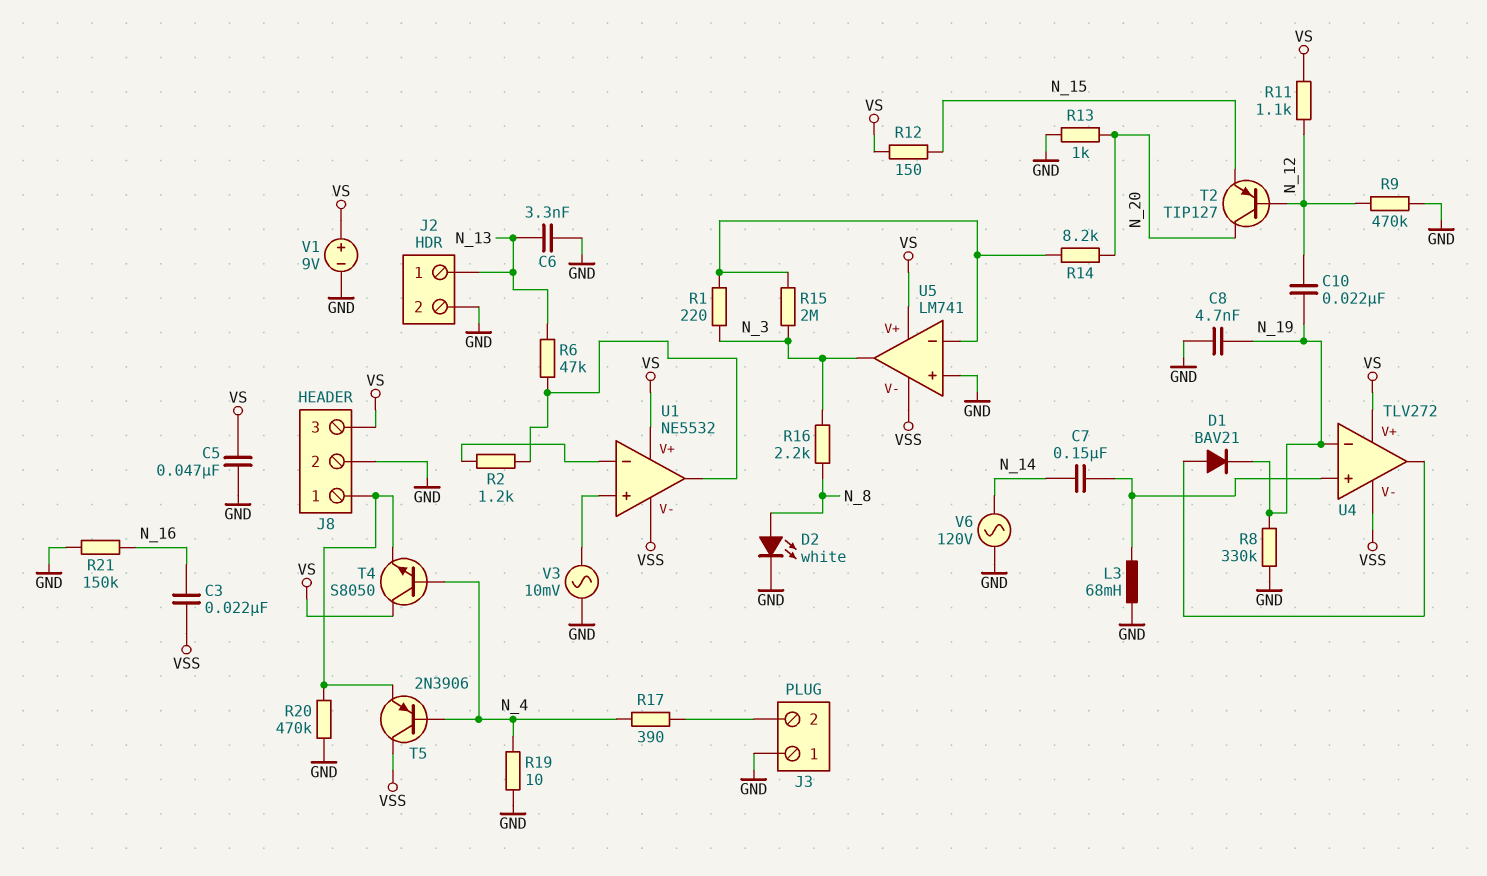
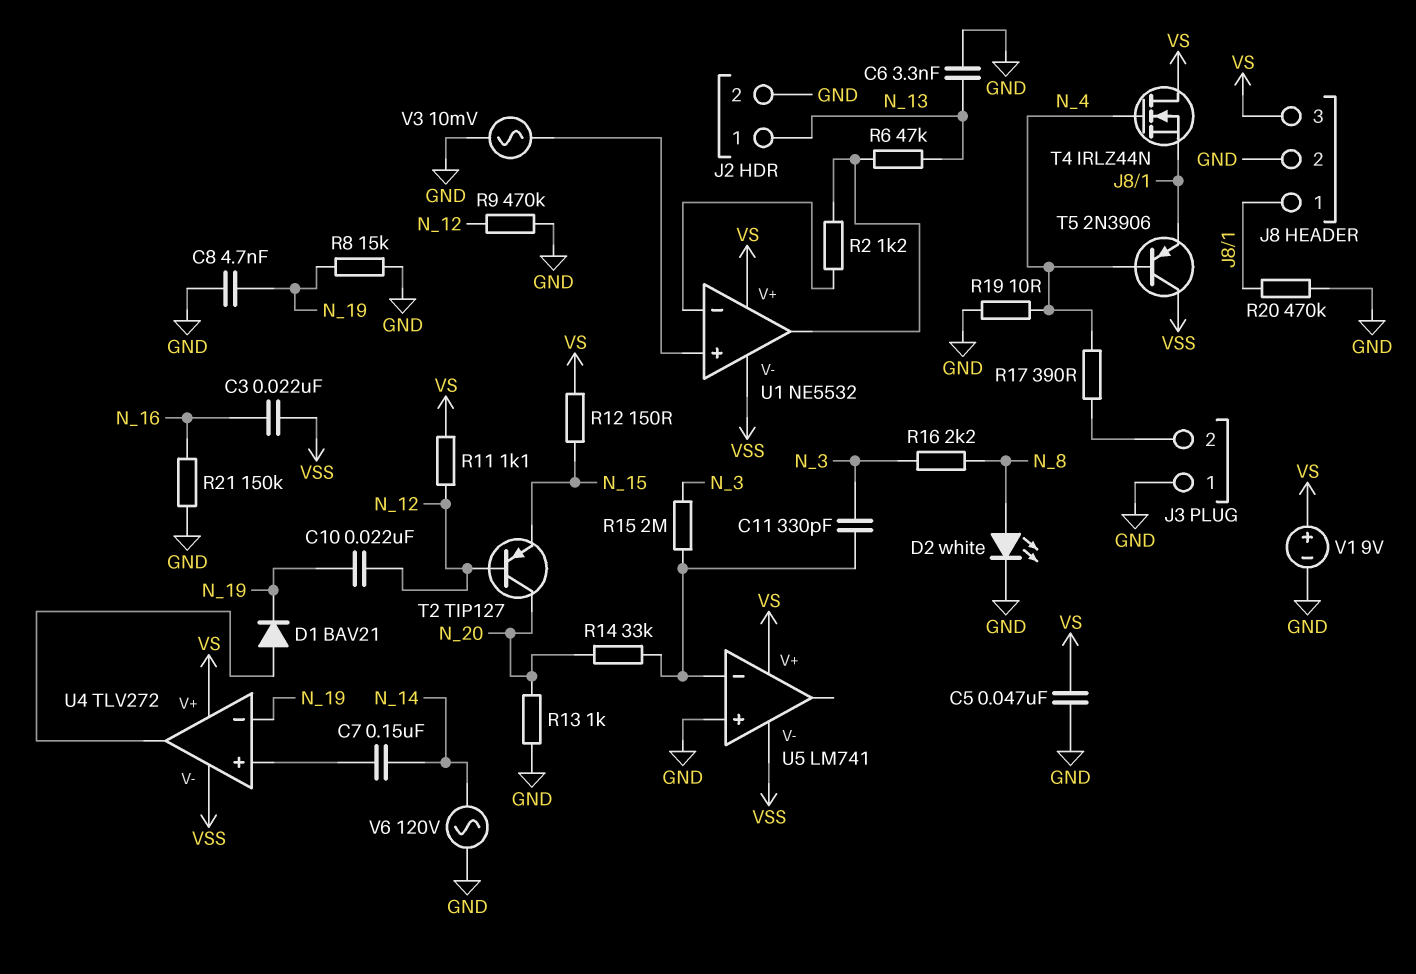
C11: none -> 330pF (N_3, U5/in-)
L3: 68mH (GND, U4/in+) -> none
R1: 220 (N_3, U5/in-) -> none
R8: 330k (GND, N_19) -> 15k (GND, N_19)
R14: 8.2k (N_20, U5/in-) -> 33k (N_20, U5/in-)
T4: NPN S8050 (B N_4, C VS, E J8/1) -> NMOS IRLZ44N (G N_4, D VS, S J8/1)
U5 pin out: N_3 -> none

